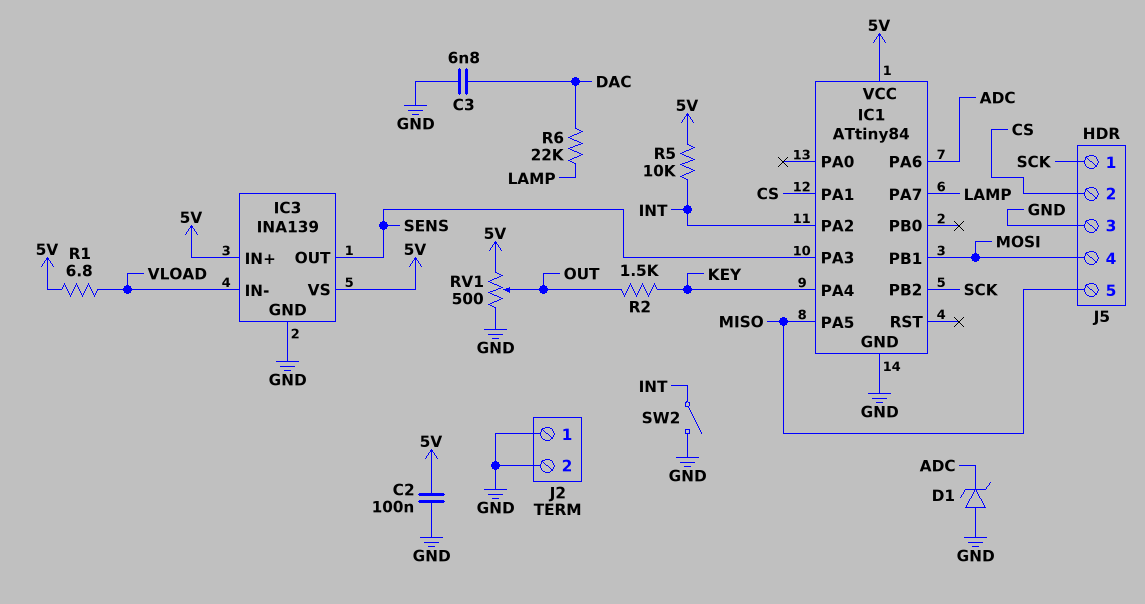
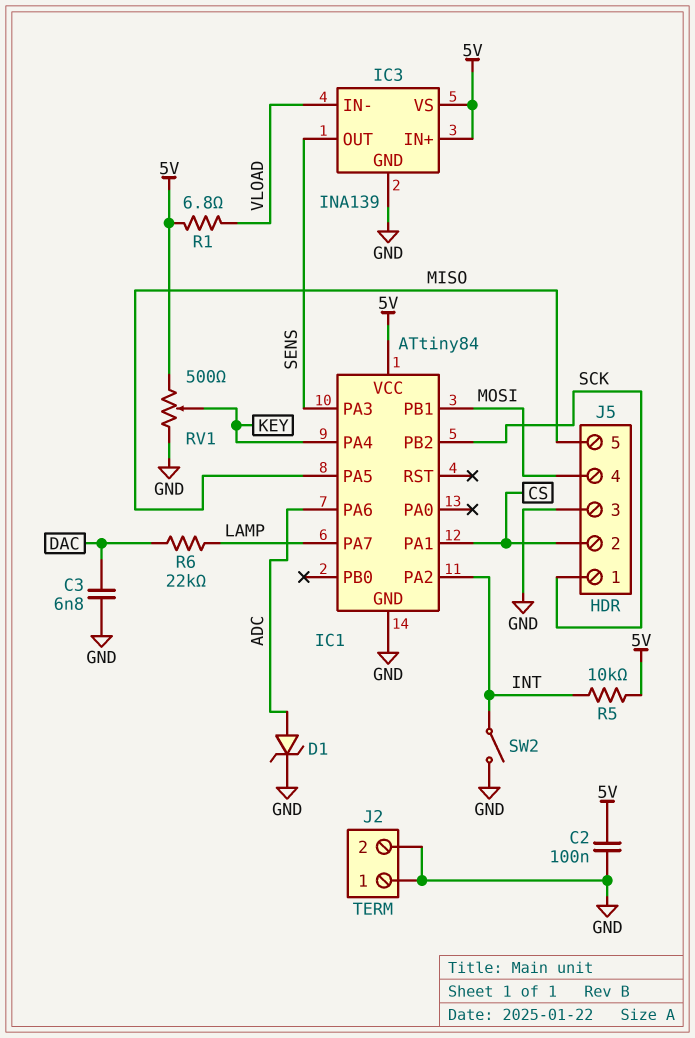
D1: zener (A GND, K ADC) -> zener (A ADC, K GND)
R2: 1.5k (KEY, OUT) -> none
RV1: 500 (5V, GND, wiper OUT) -> 500 (5V, GND, wiper KEY)

